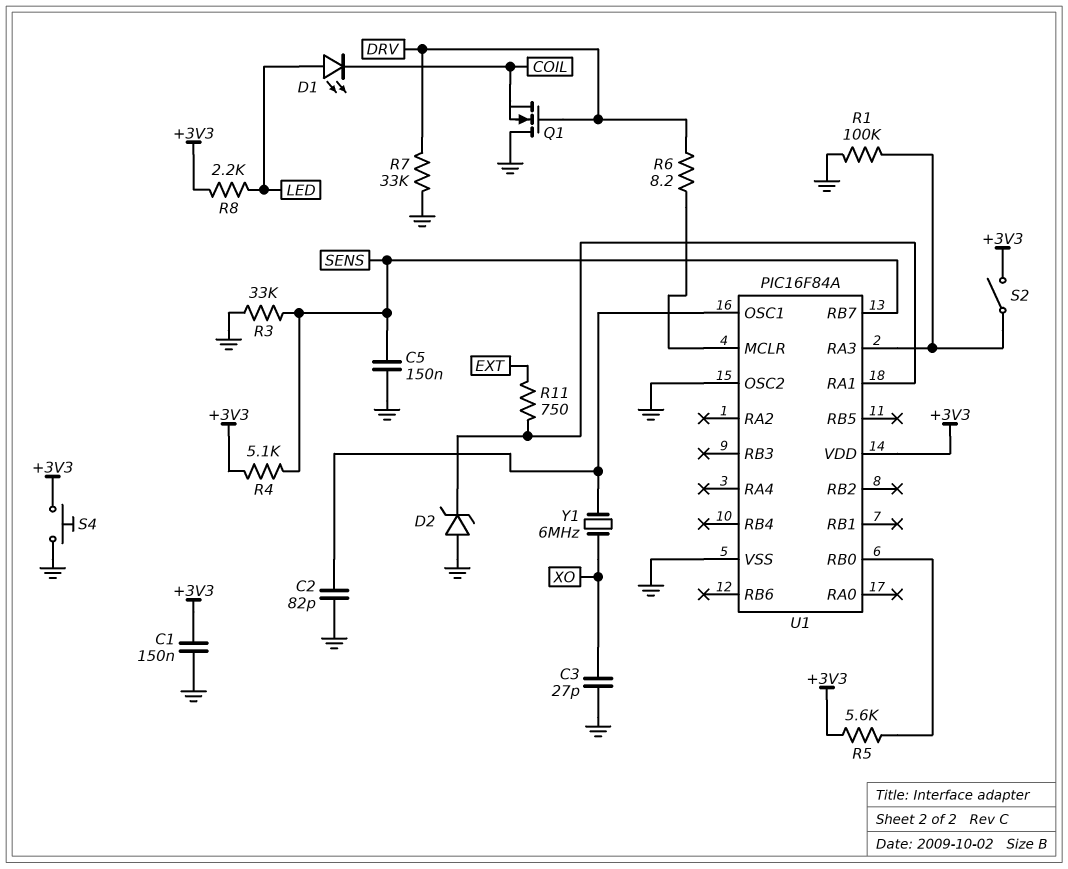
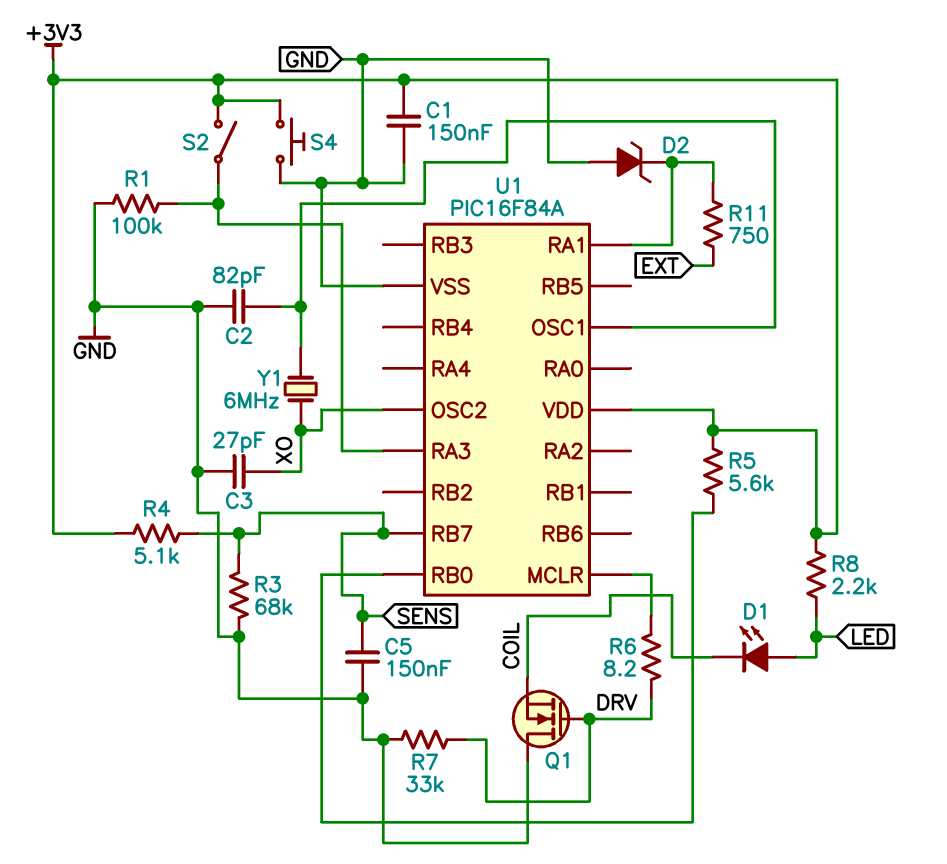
R3: 33k (GND, SENS) -> 68k (GND, SENS)
U1 pin OSC2: GND -> XO

